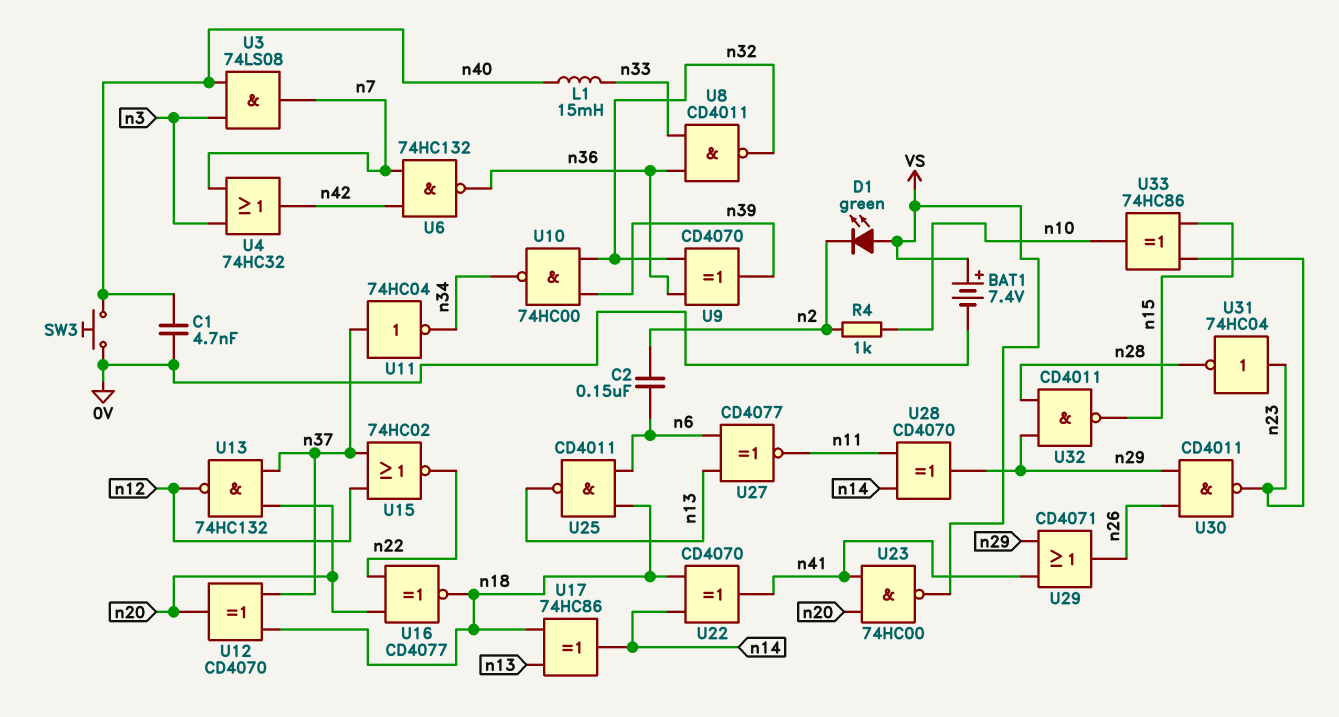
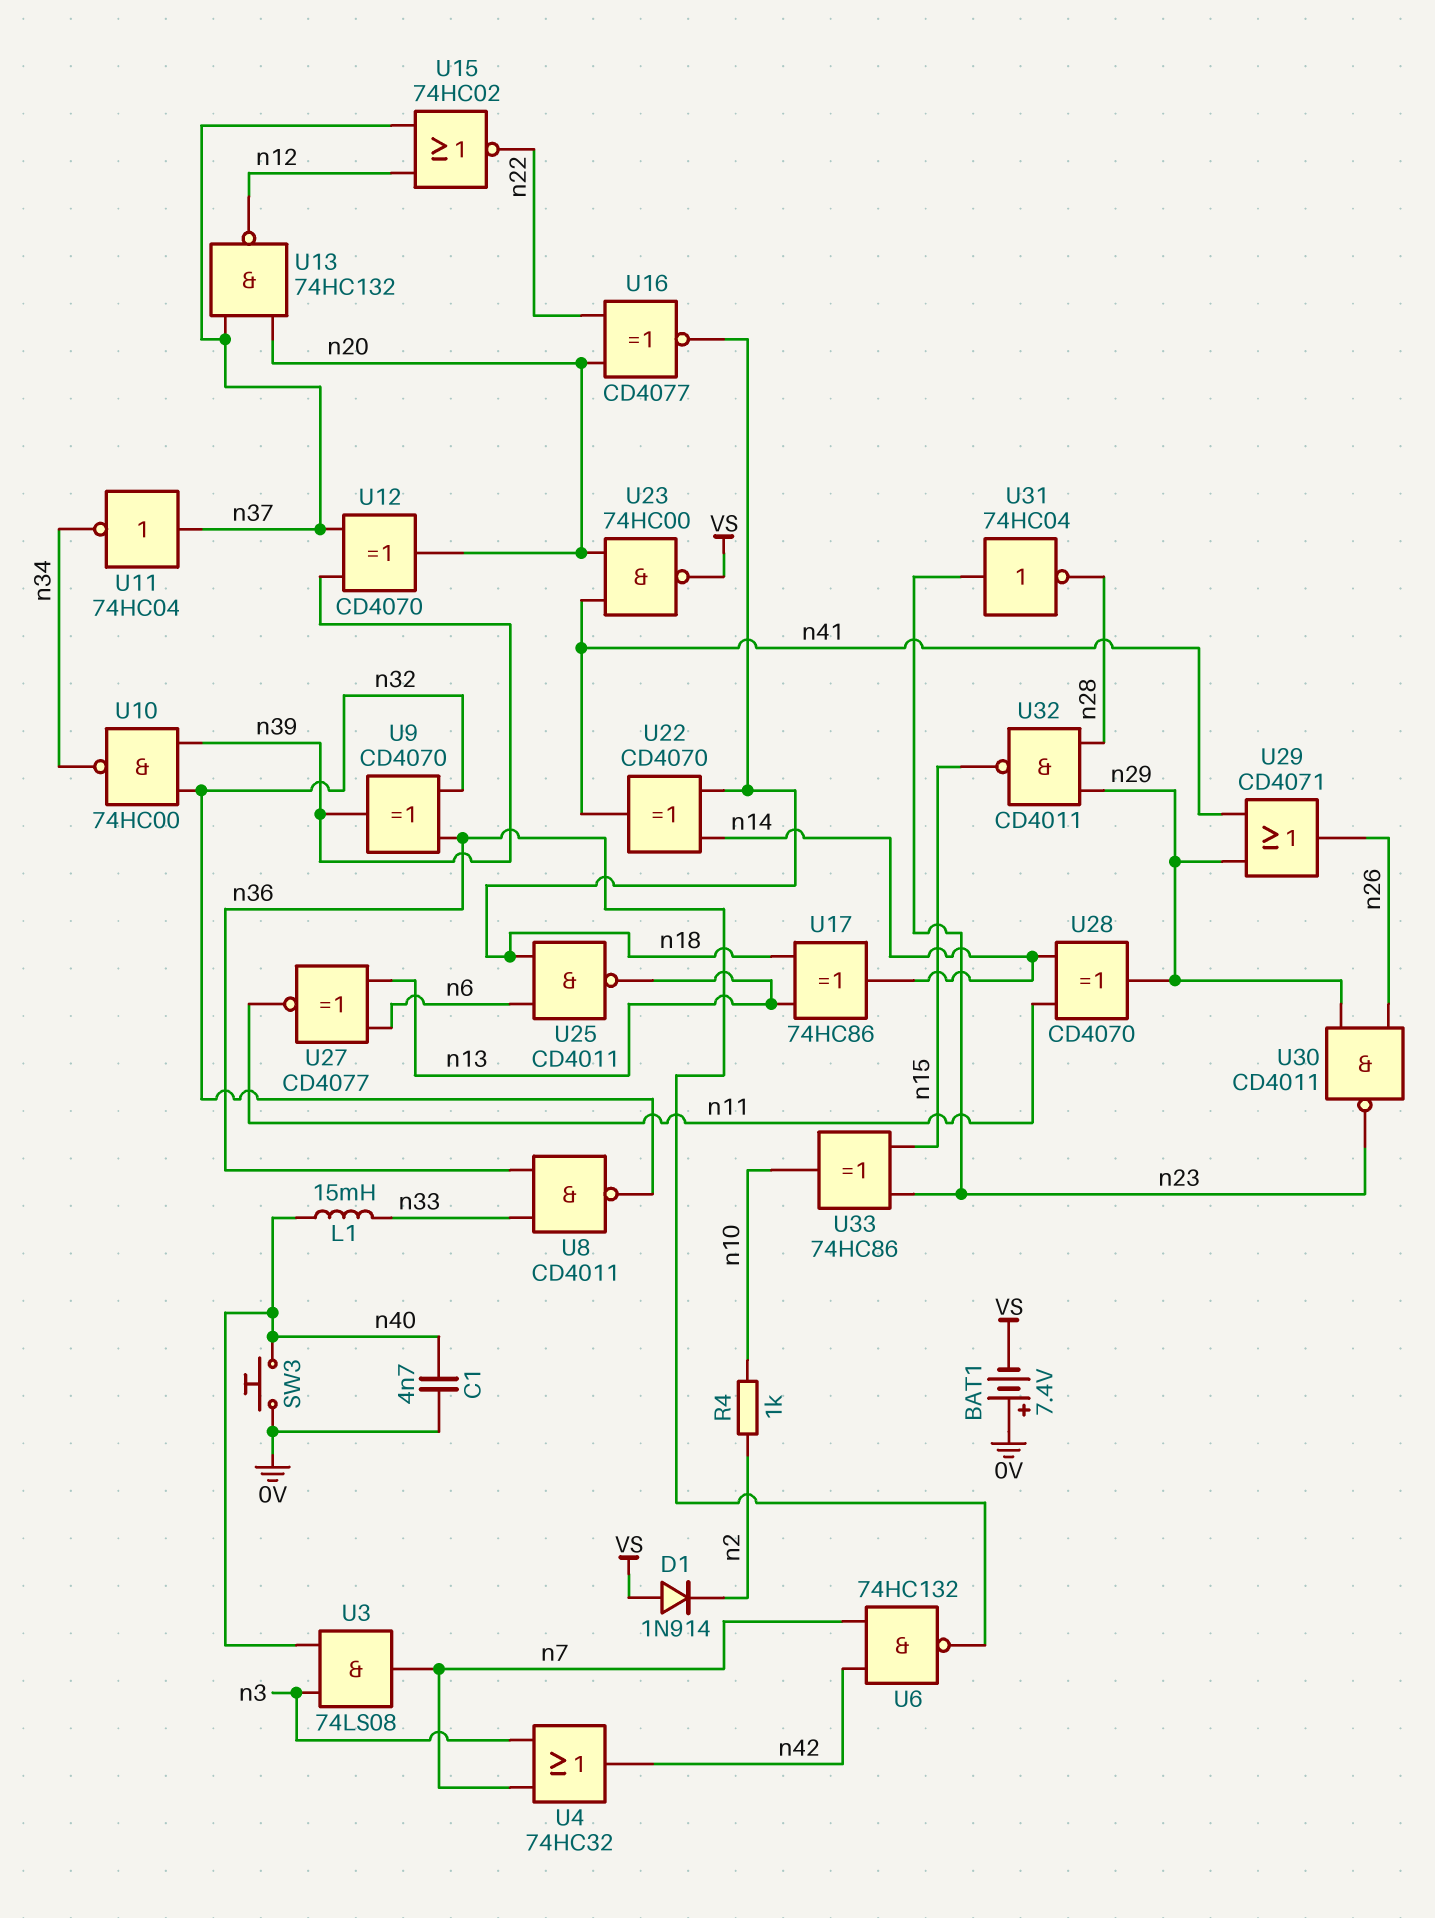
BAT1: 7.4V (plus VS, minus 0V) -> 7.4V (plus 0V, minus VS)
C2: 150nF (n2, n6) -> none
D1: LED green (A VS, K n2) -> diode 1N914 (A VS, K n2)
U12: XOR CD4070 (in n18, in n37, out n20) -> XOR CD4070 (in n37, in n39, out n20)

